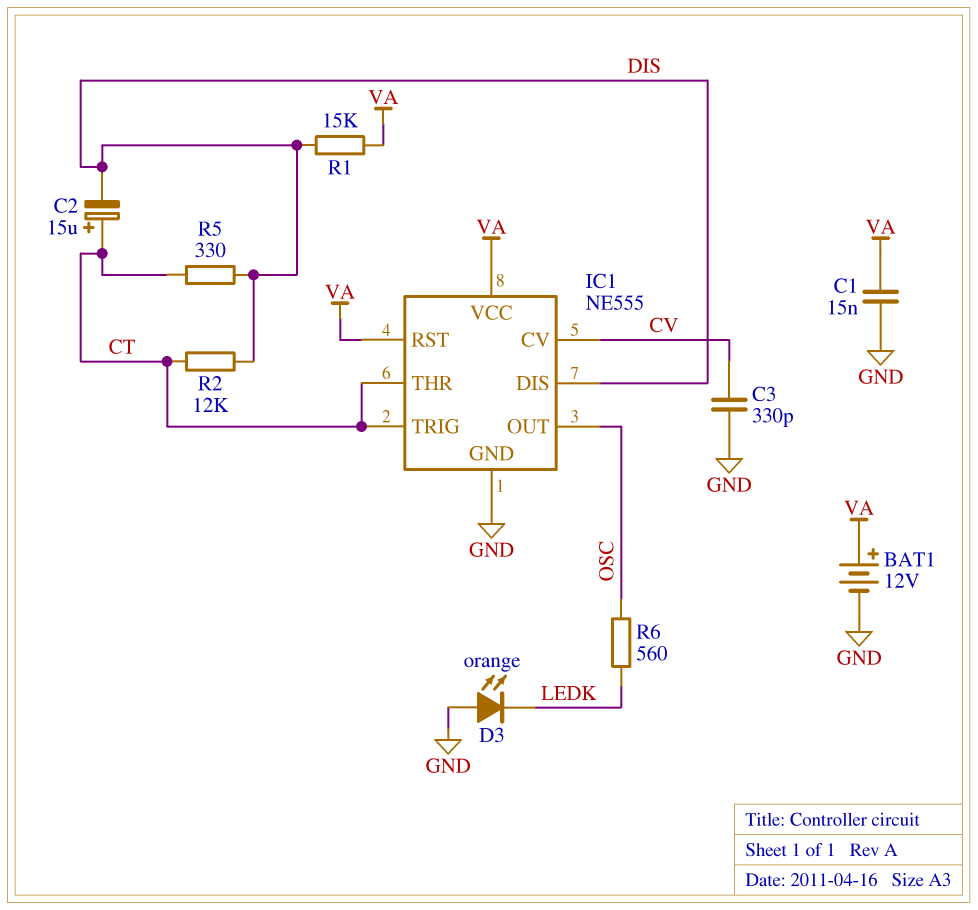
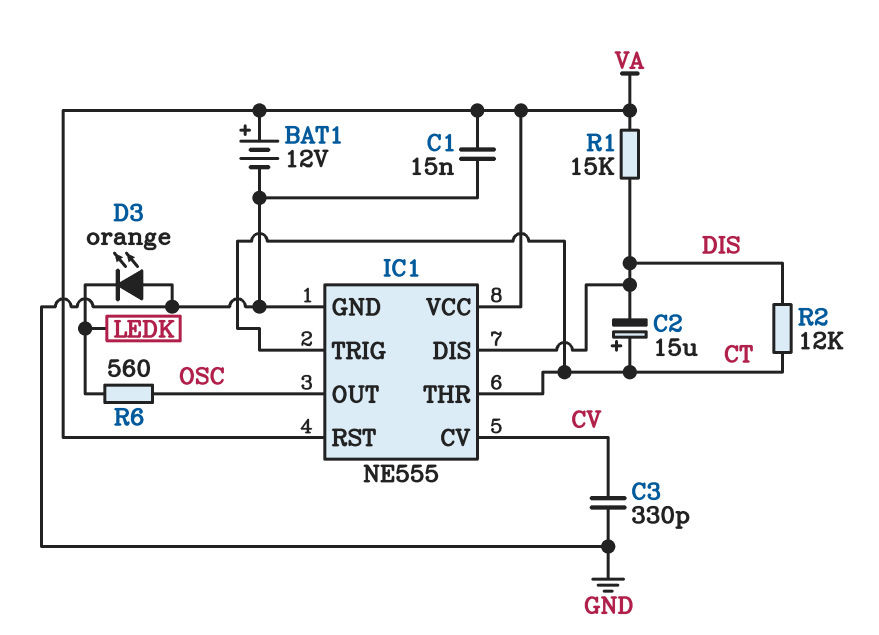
R5: 330 (CT, DIS) -> none

